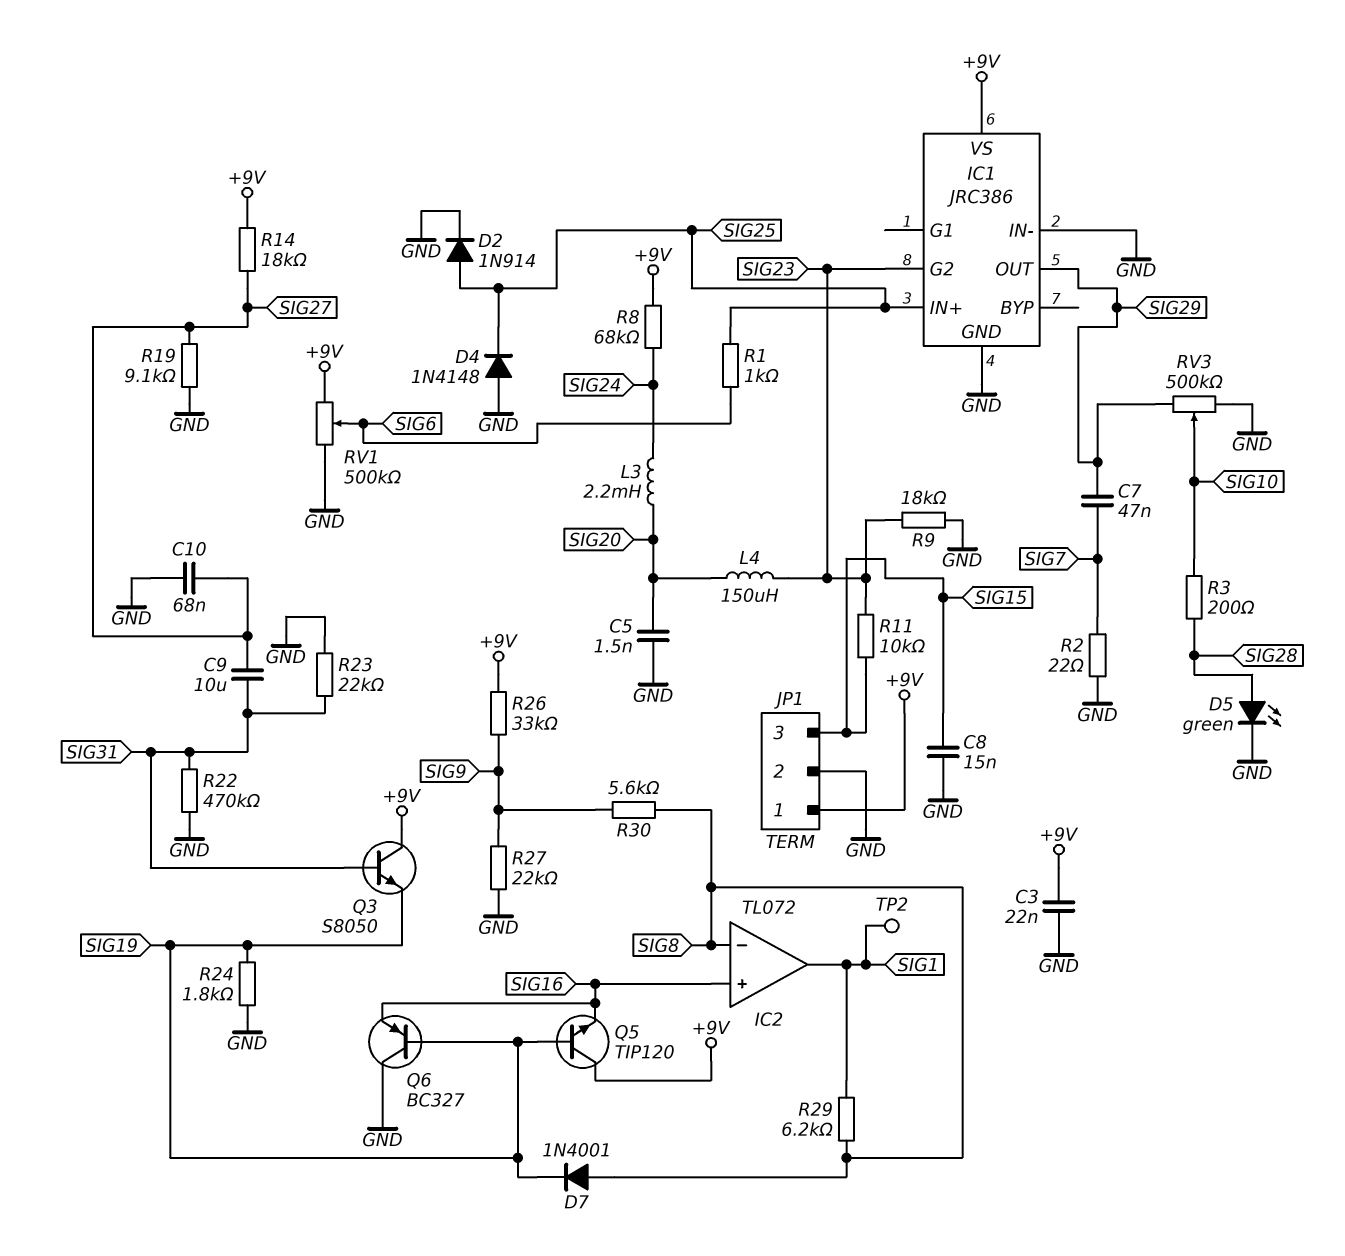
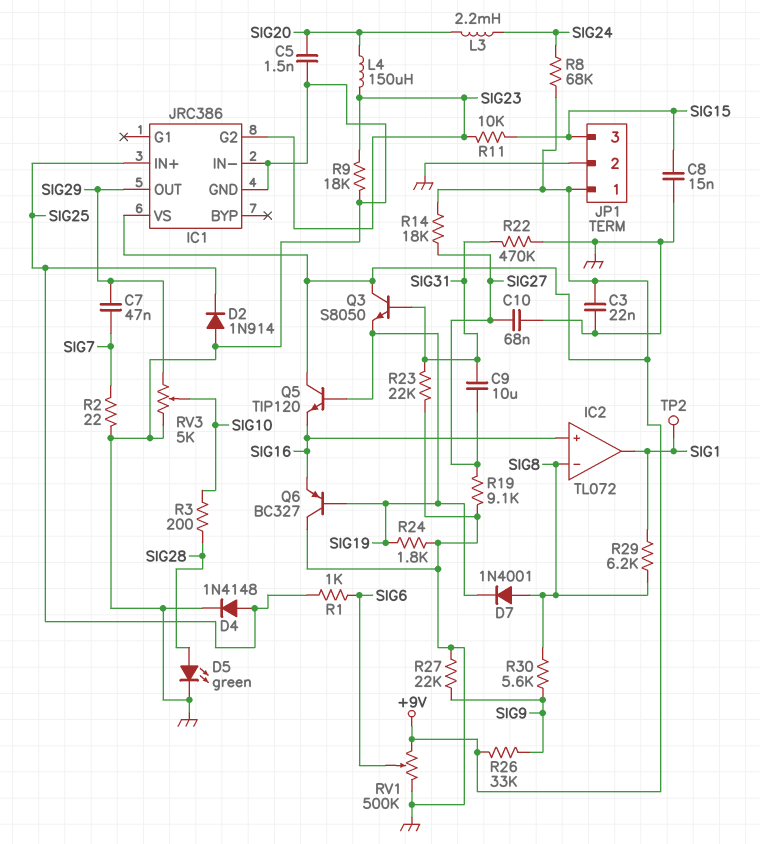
D2: diode 1N914 (A SIG25, K GND) -> diode 1N914 (A GND, K SIG25)
D4: diode 1N4148 (A GND, K SIG25) -> diode 1N4148 (A SIG25, K GND)
RV3: 500k (GND, SIG29, wiper SIG10) -> 5k (GND, SIG29, wiper SIG10)

